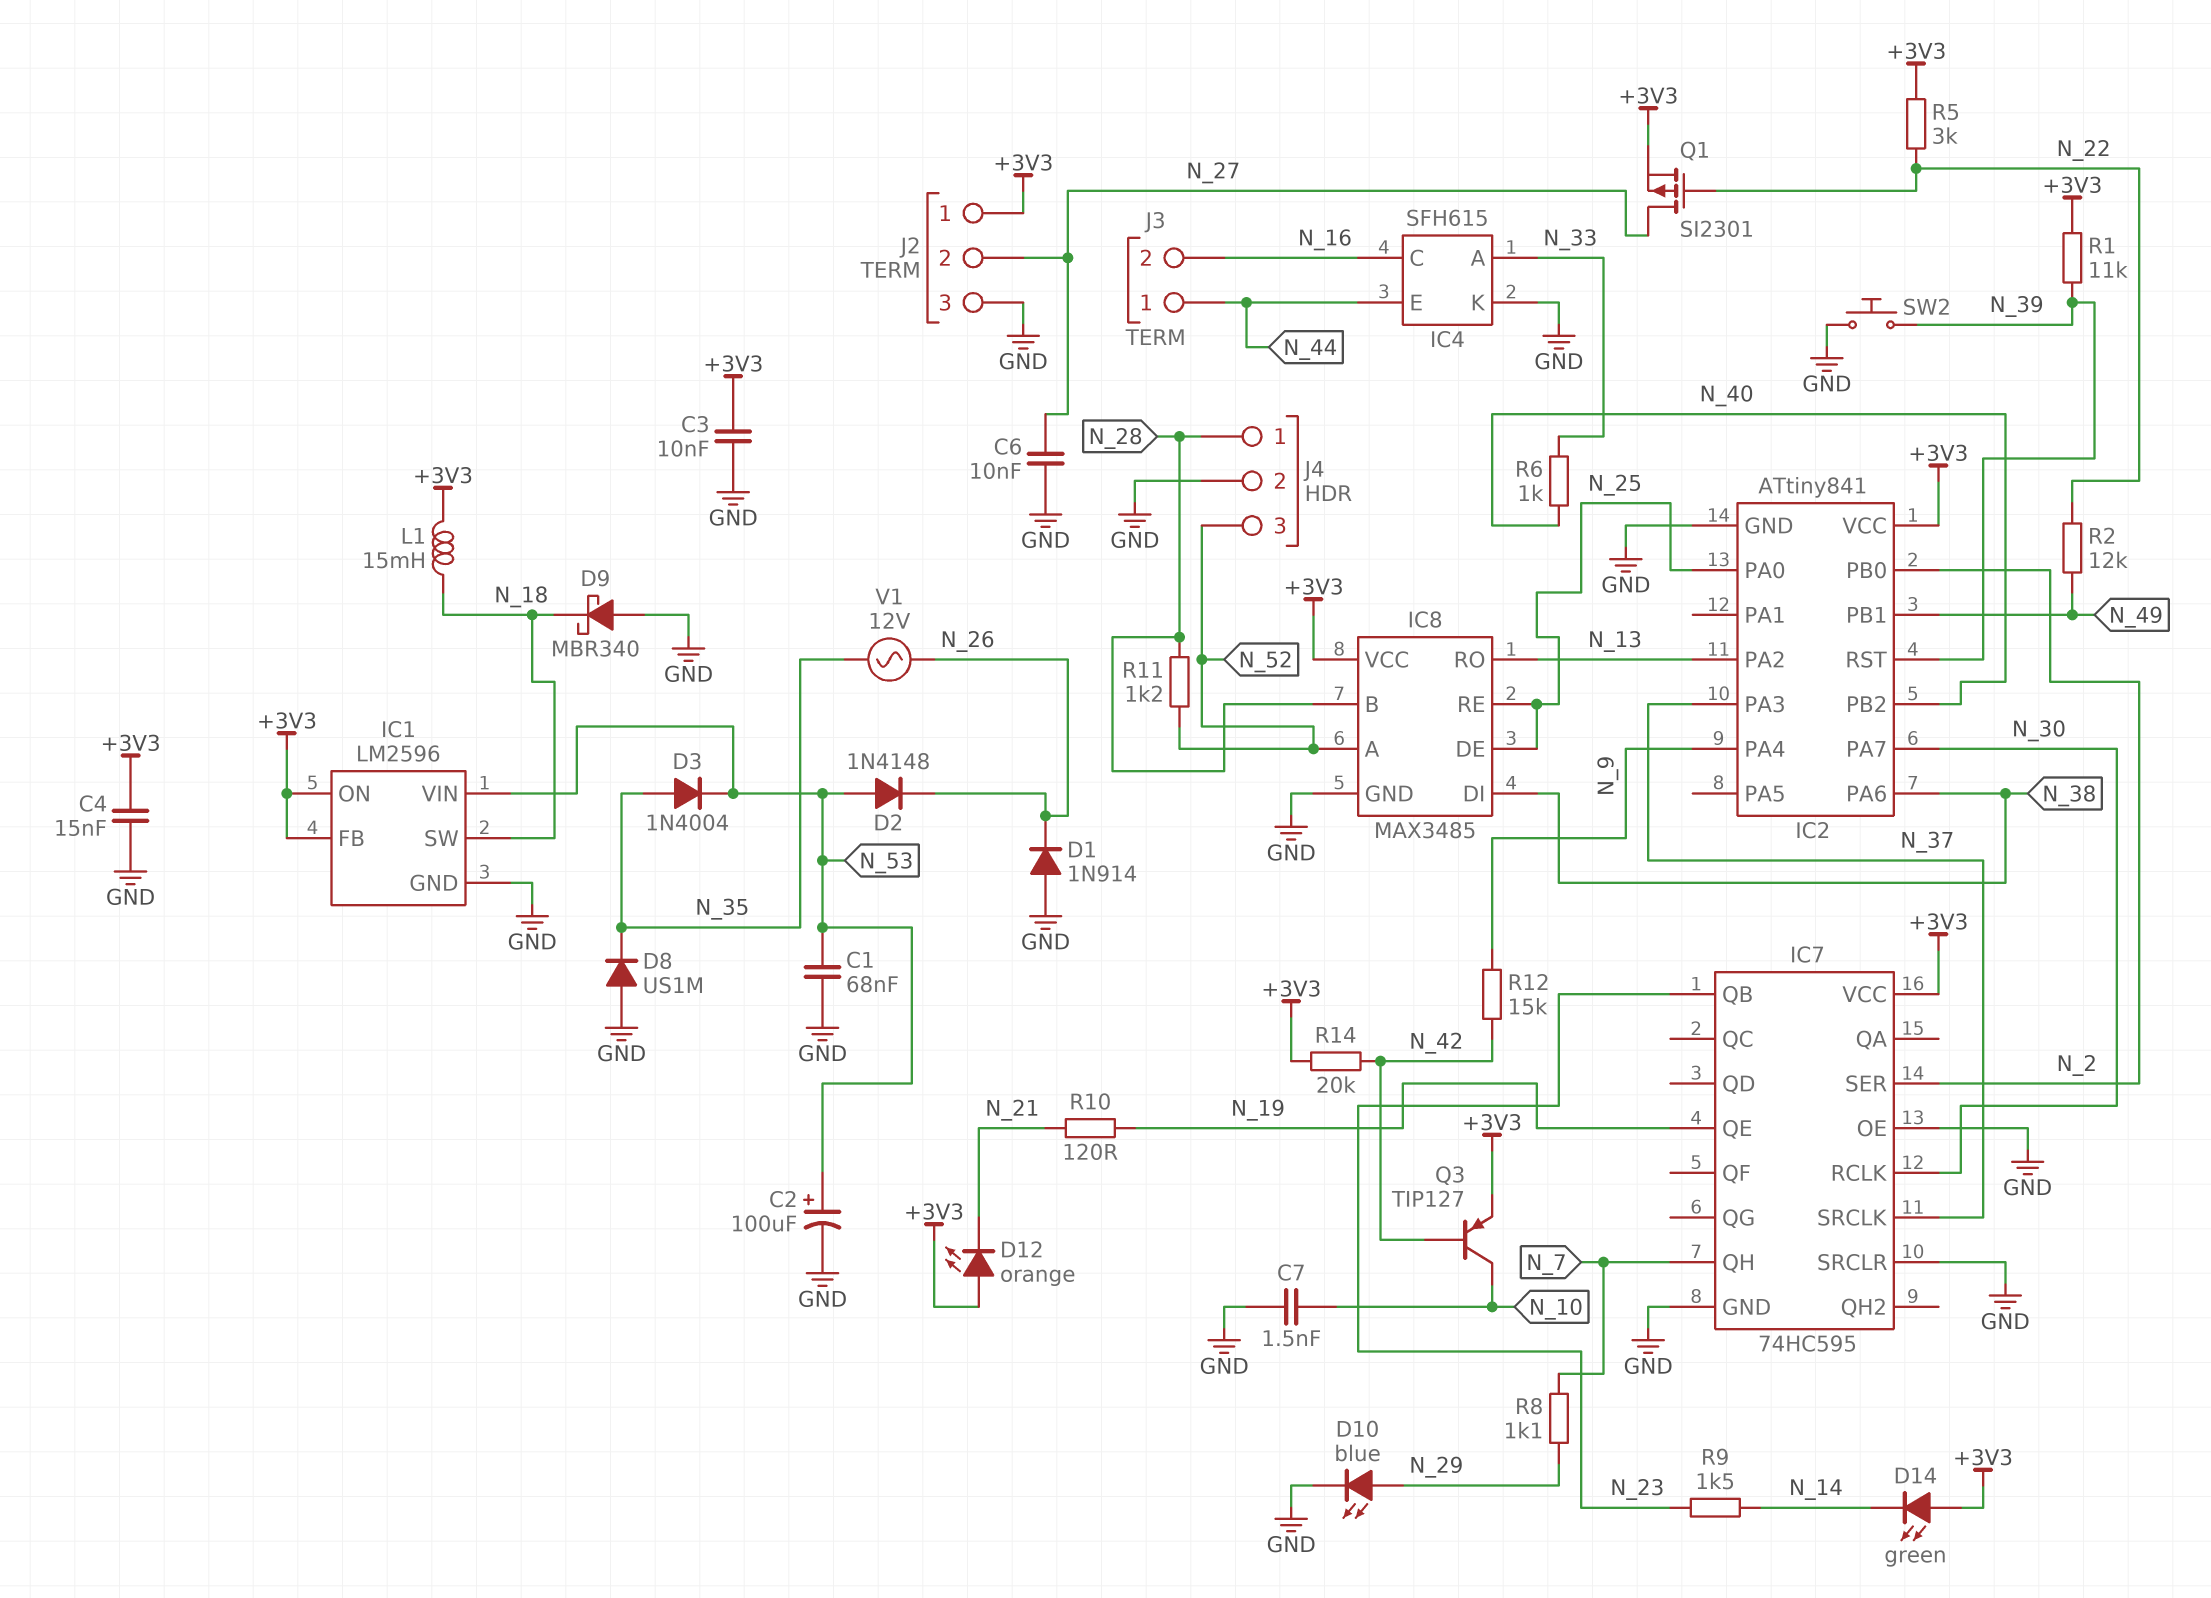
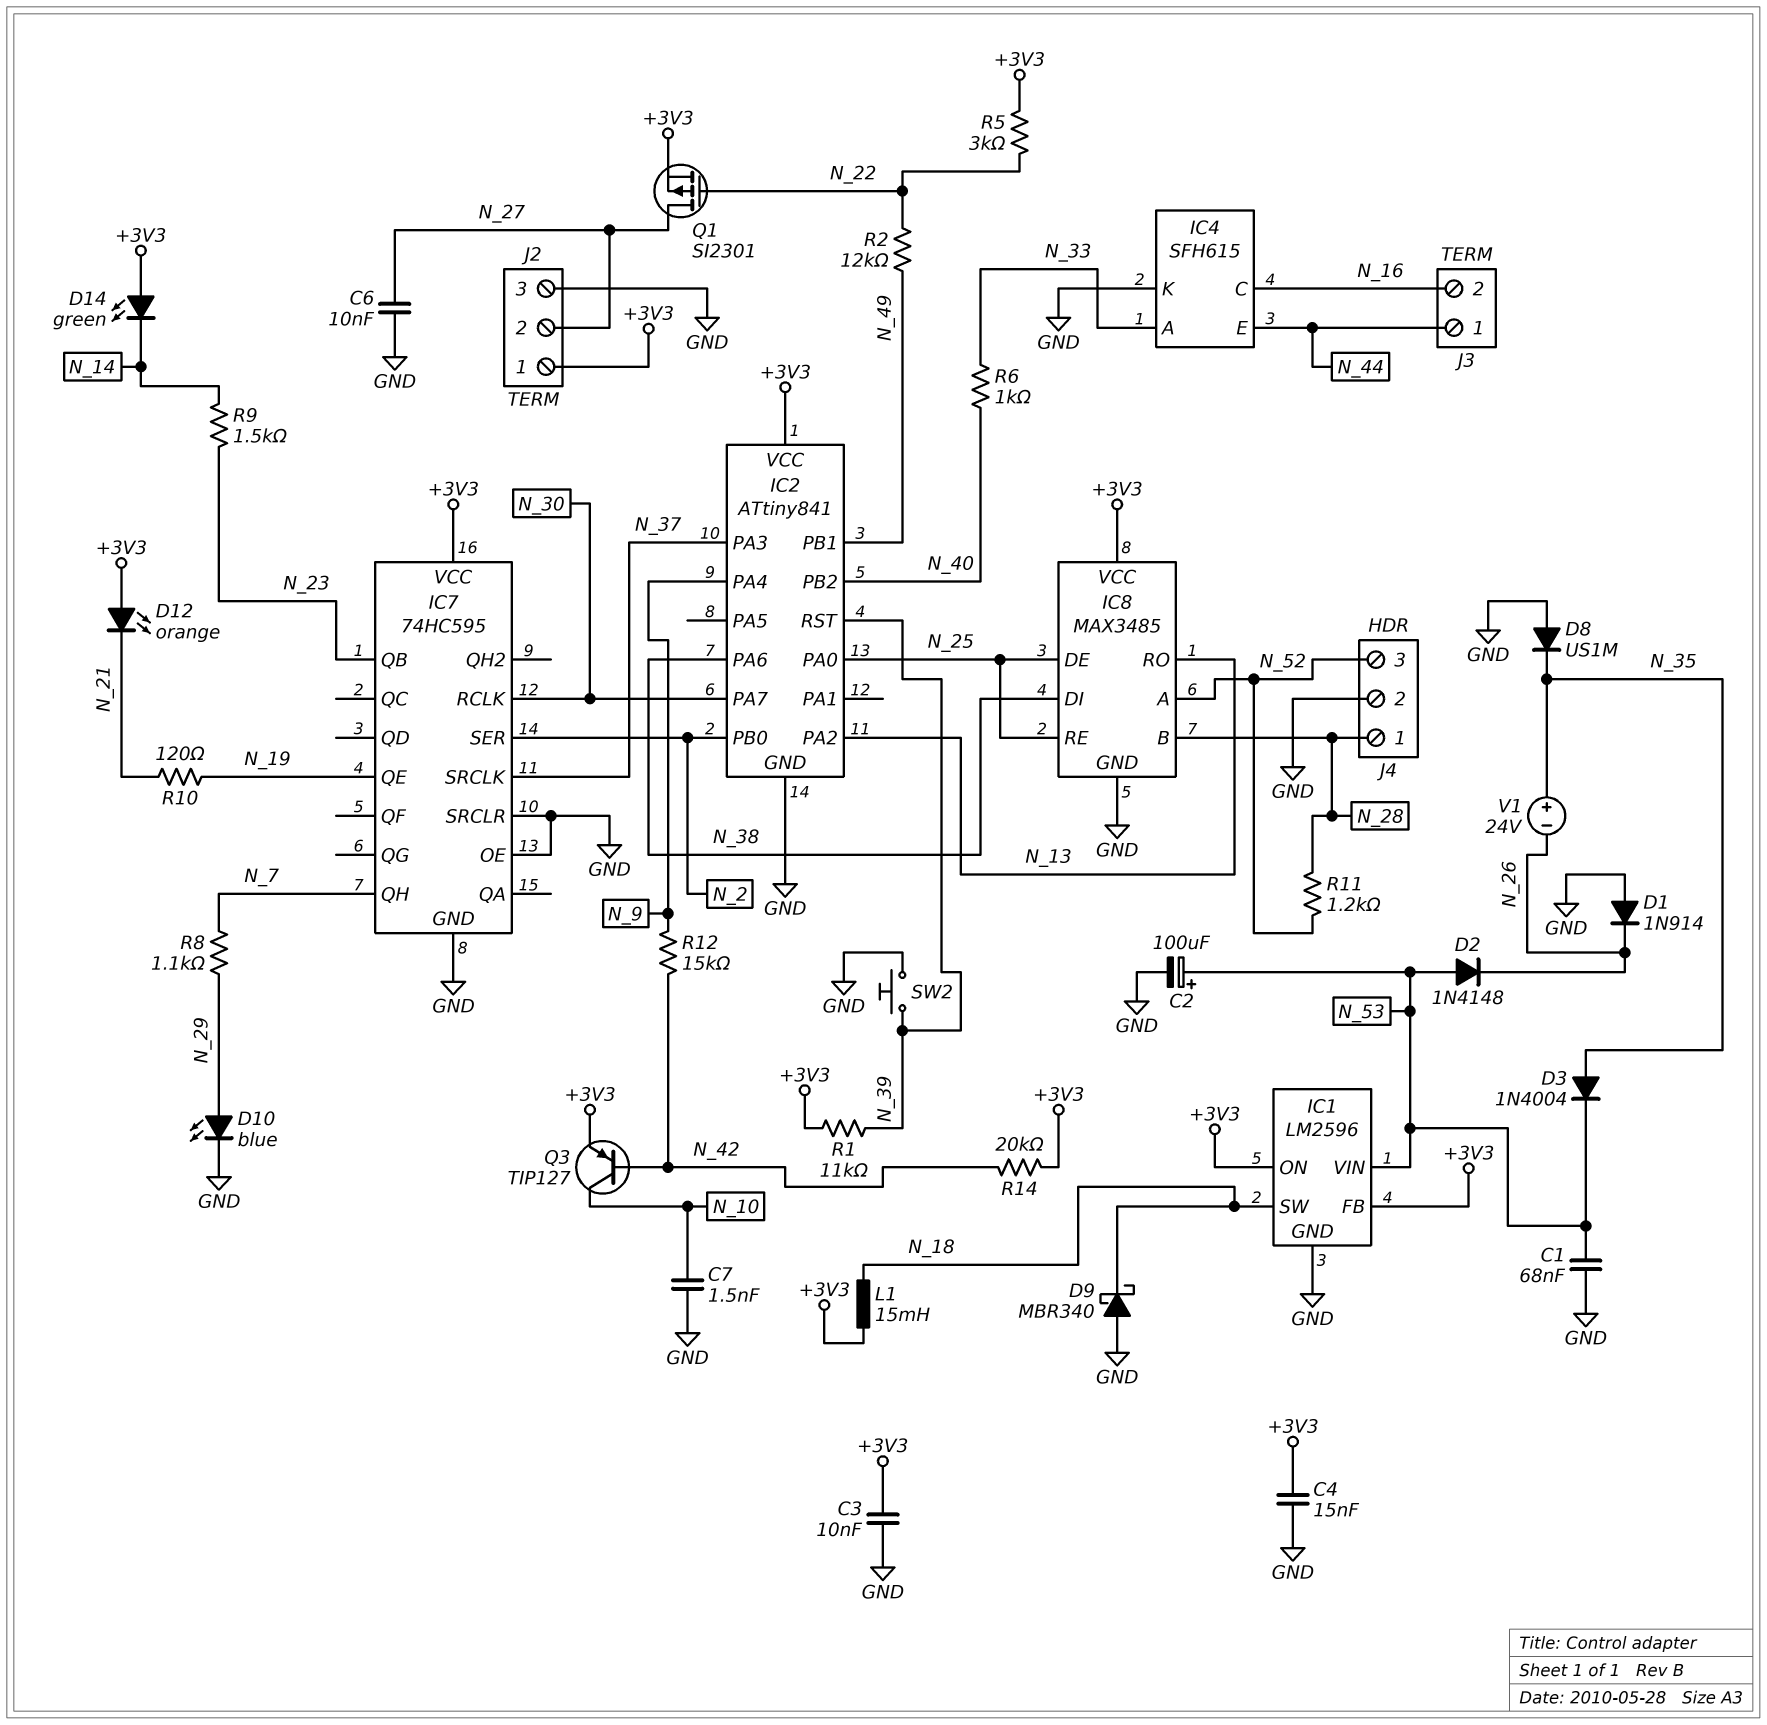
V1: AC 12V (N_26, N_35) -> 24V (plus N_35, minus N_26)

